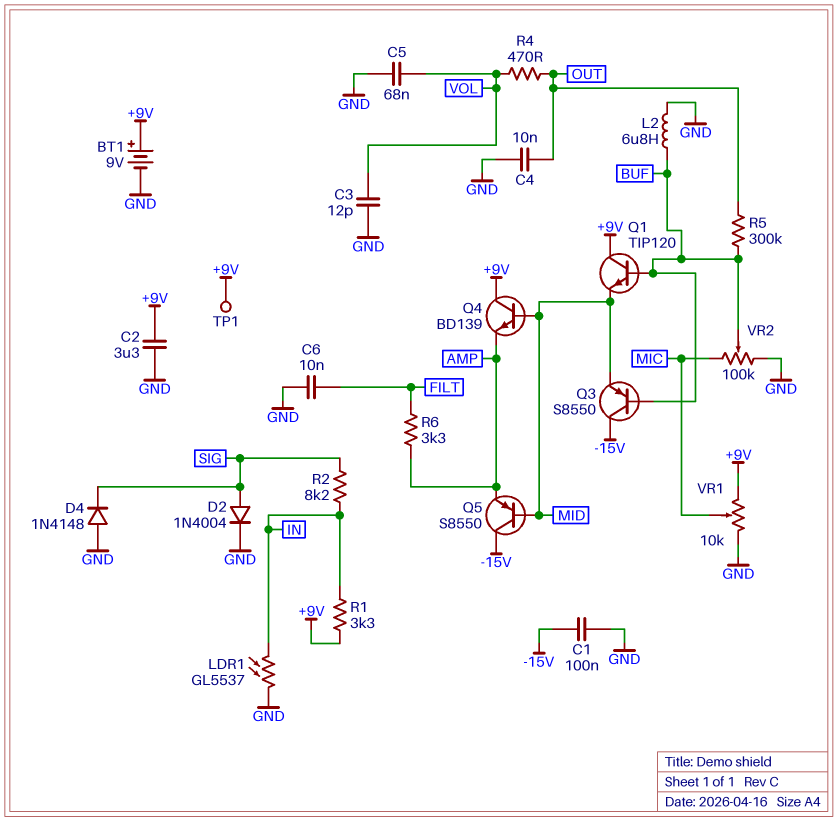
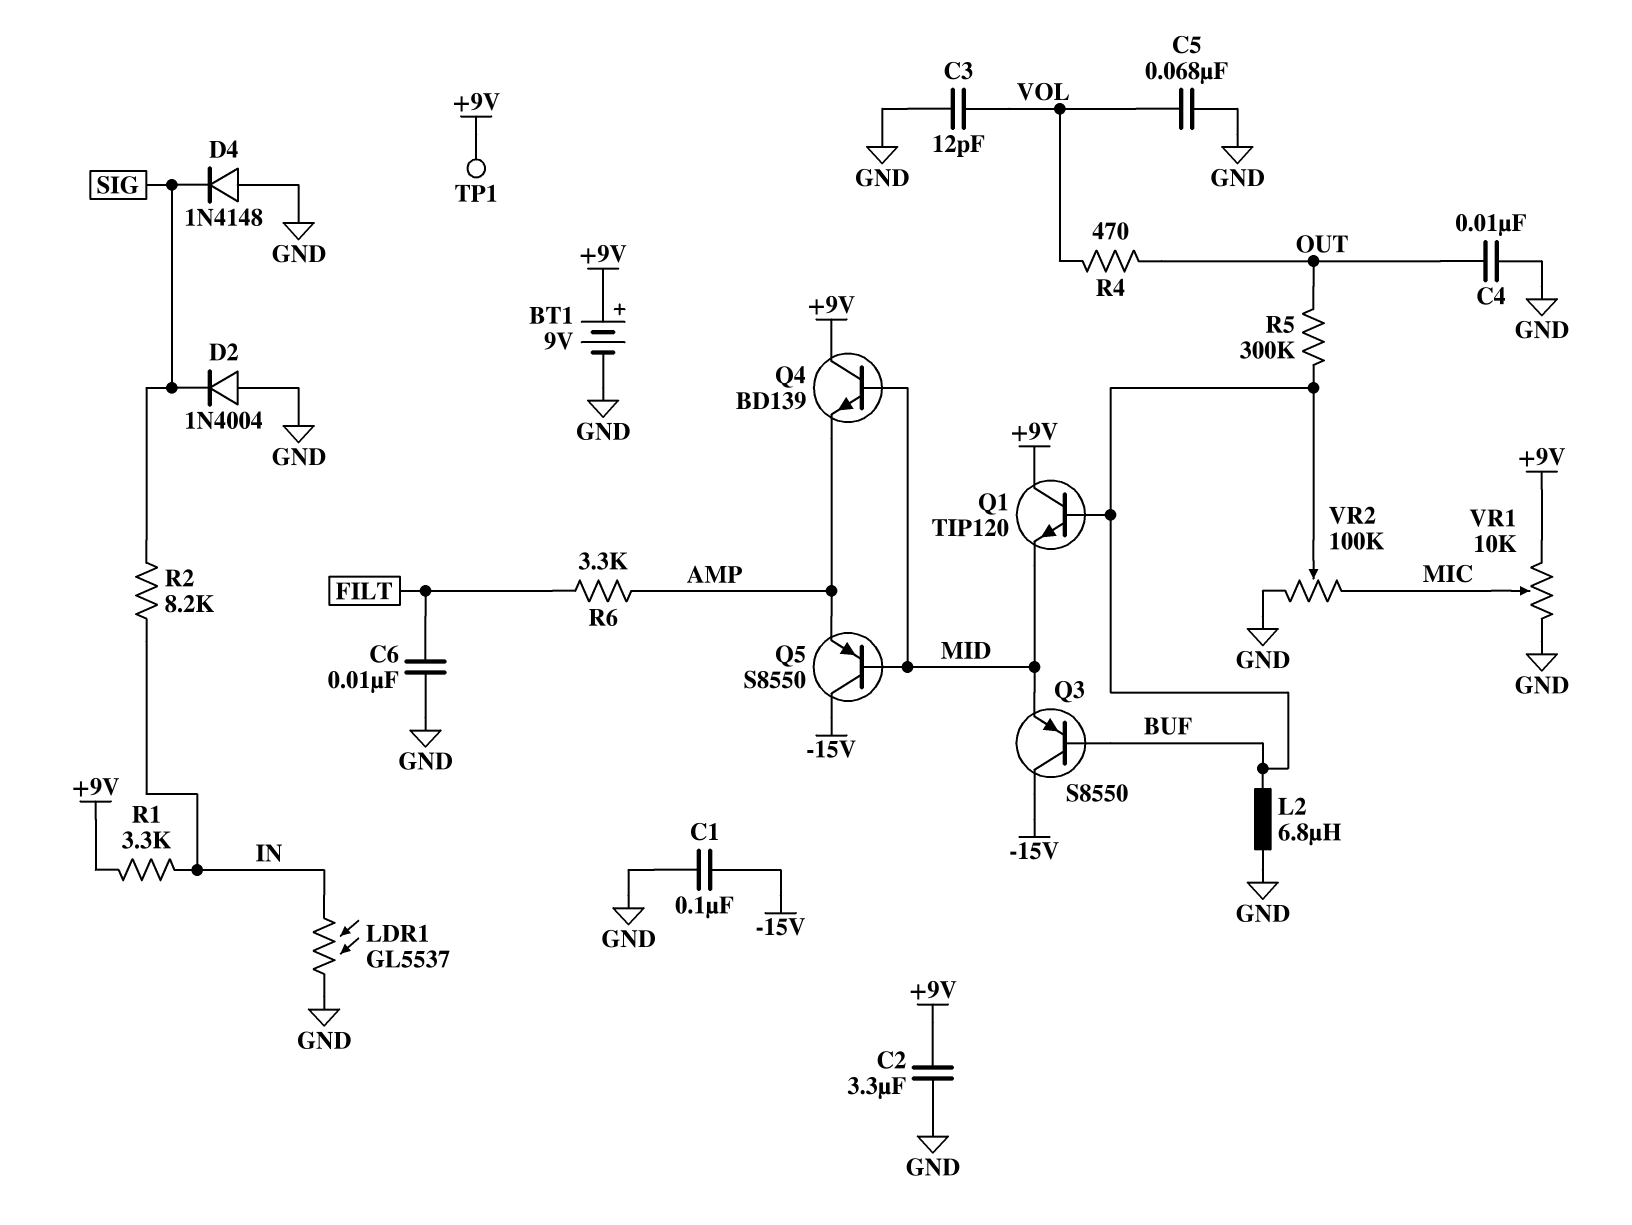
D2: diode 1N4004 (A SIG, K GND) -> diode 1N4004 (A GND, K SIG)

